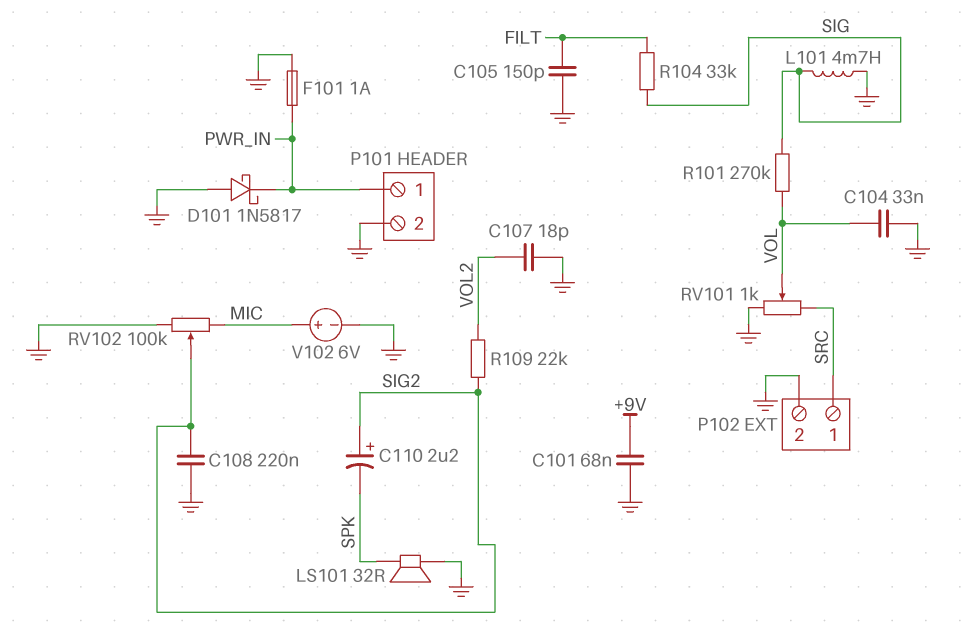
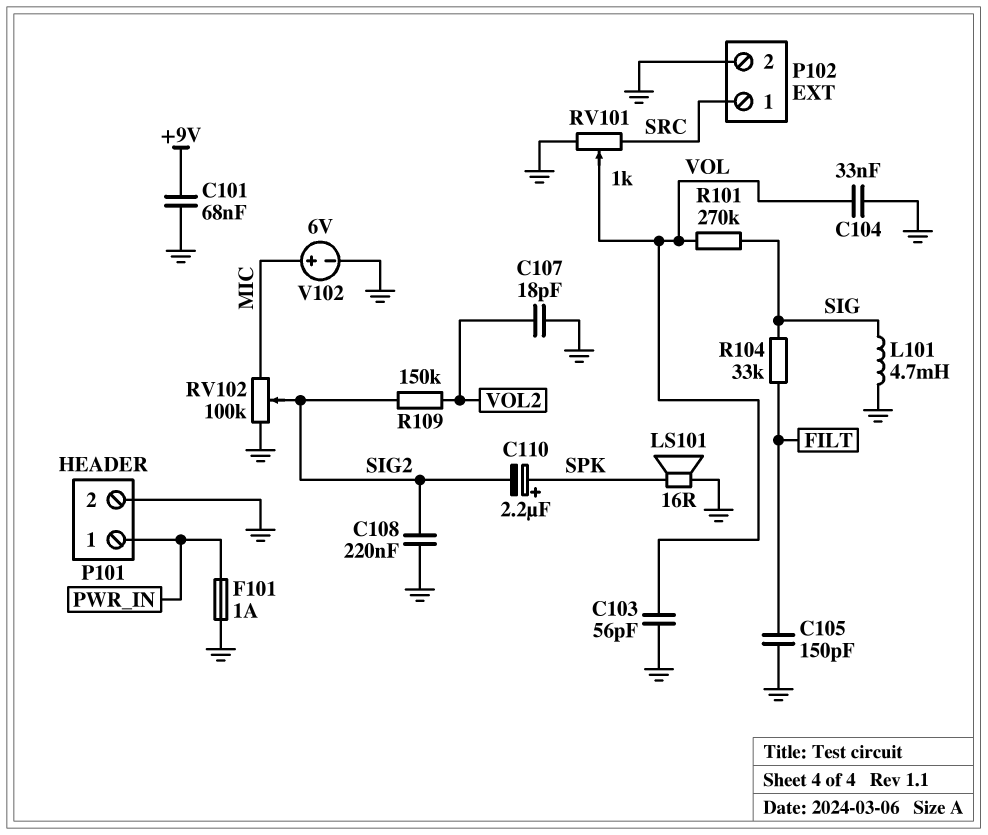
C103: none -> 56pF (GND, VOL)
C110: 2.2uF (plus SIG2, minus SPK) -> 2.2uF (plus SPK, minus SIG2)
D101: schottky 1N5817 (A GND, K PWR_IN) -> none
LS101: speaker 32R (GND, SPK) -> speaker 16R (GND, SPK)
R109: 22k (SIG2, VOL2) -> 150k (SIG2, VOL2)

